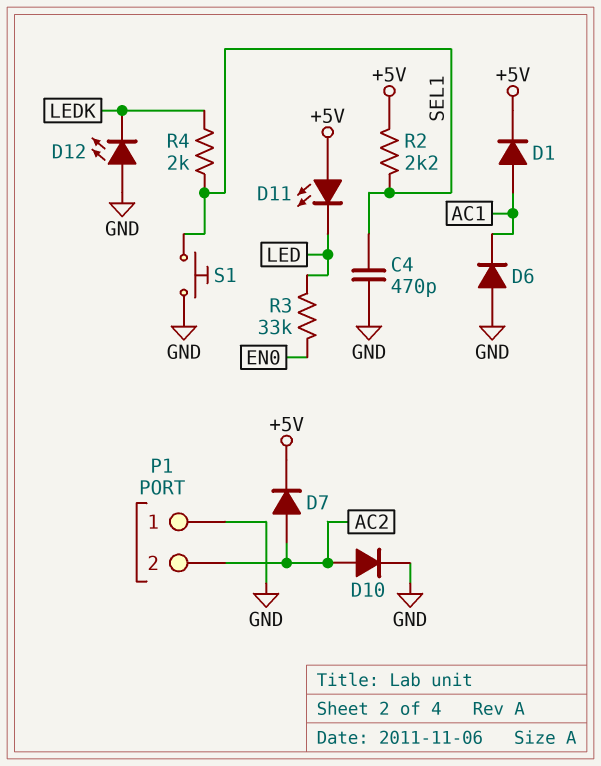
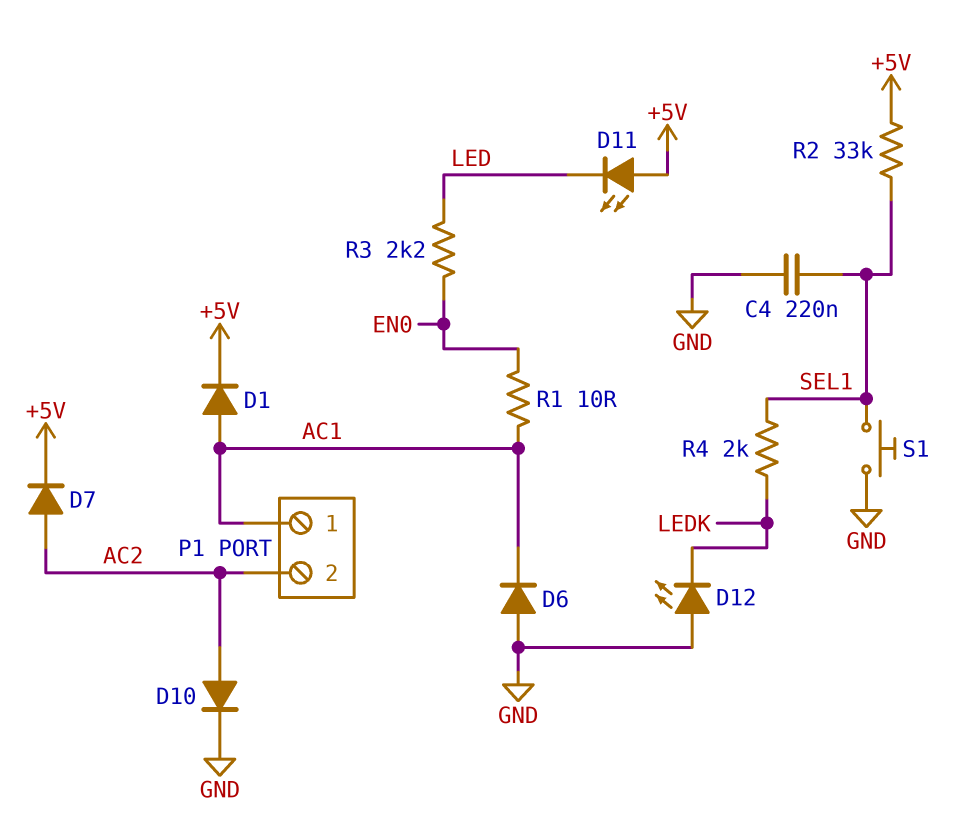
C4: 470pF (GND, SEL1) -> 220nF (GND, SEL1)
P1 pin 1: GND -> AC1
R1: none -> 10 (AC1, EN0)
R2: 2.2k (+5V, SEL1) -> 33k (+5V, SEL1)
R3: 33k (EN0, LED) -> 2.2k (EN0, LED)

